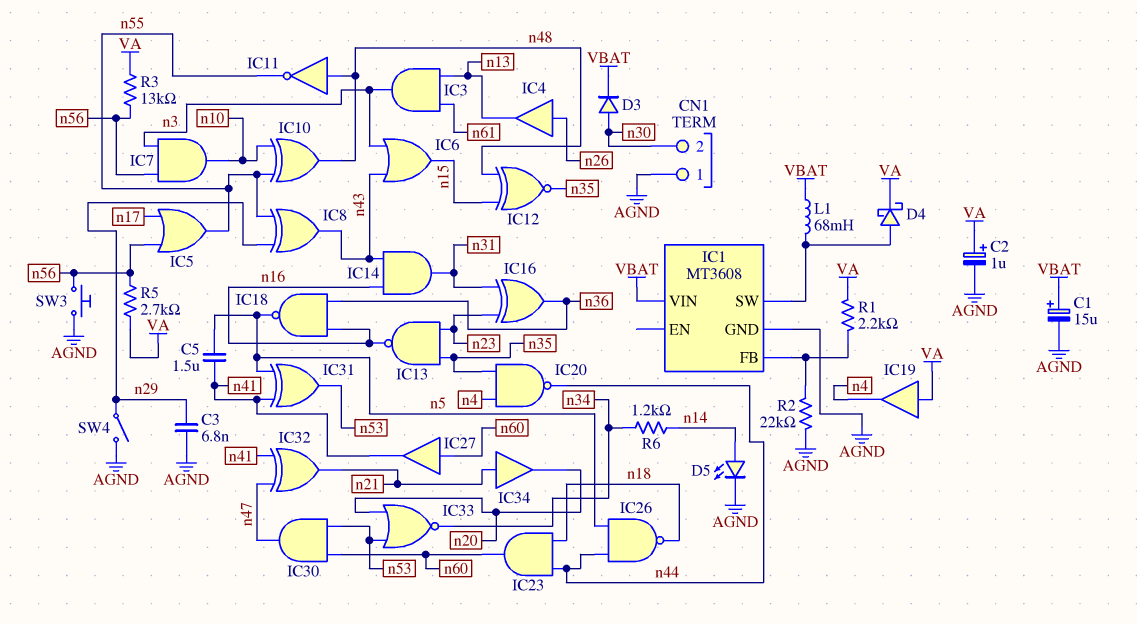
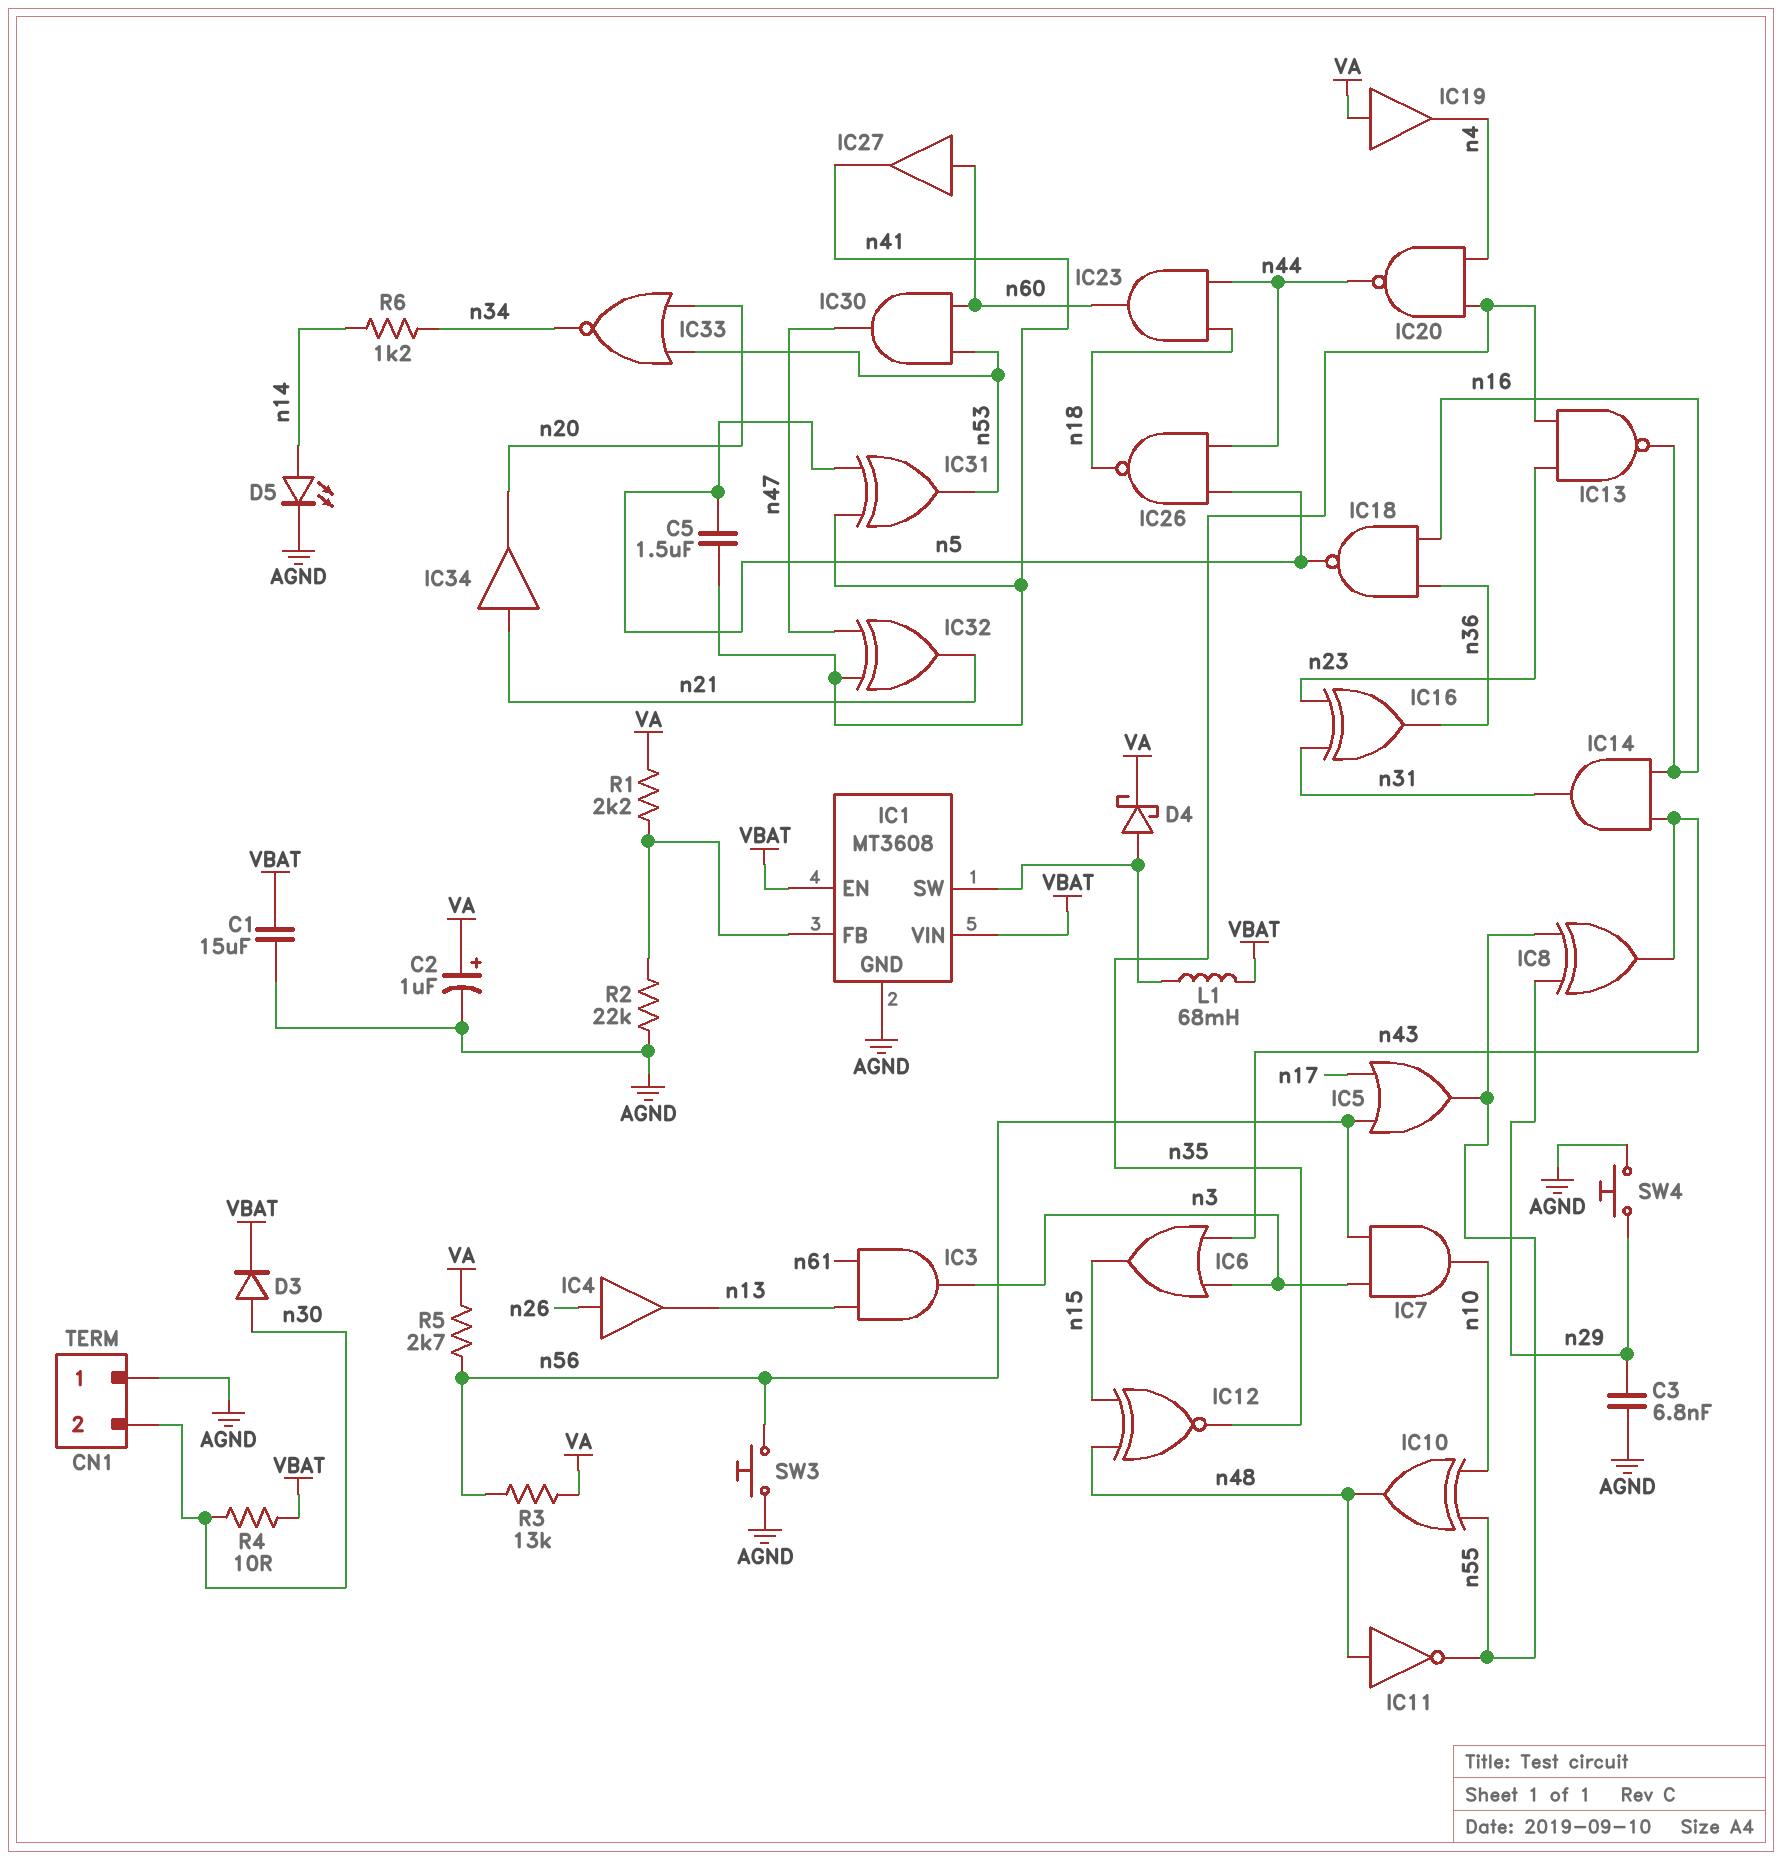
C1: 15uF (plus VBAT, minus AGND) -> 15uF (AGND, VBAT)
IC1 pin EN: none -> VBAT
R4: none -> 10 (VBAT, n30)
SW4: switch (AGND, n29) -> button (AGND, n29)

